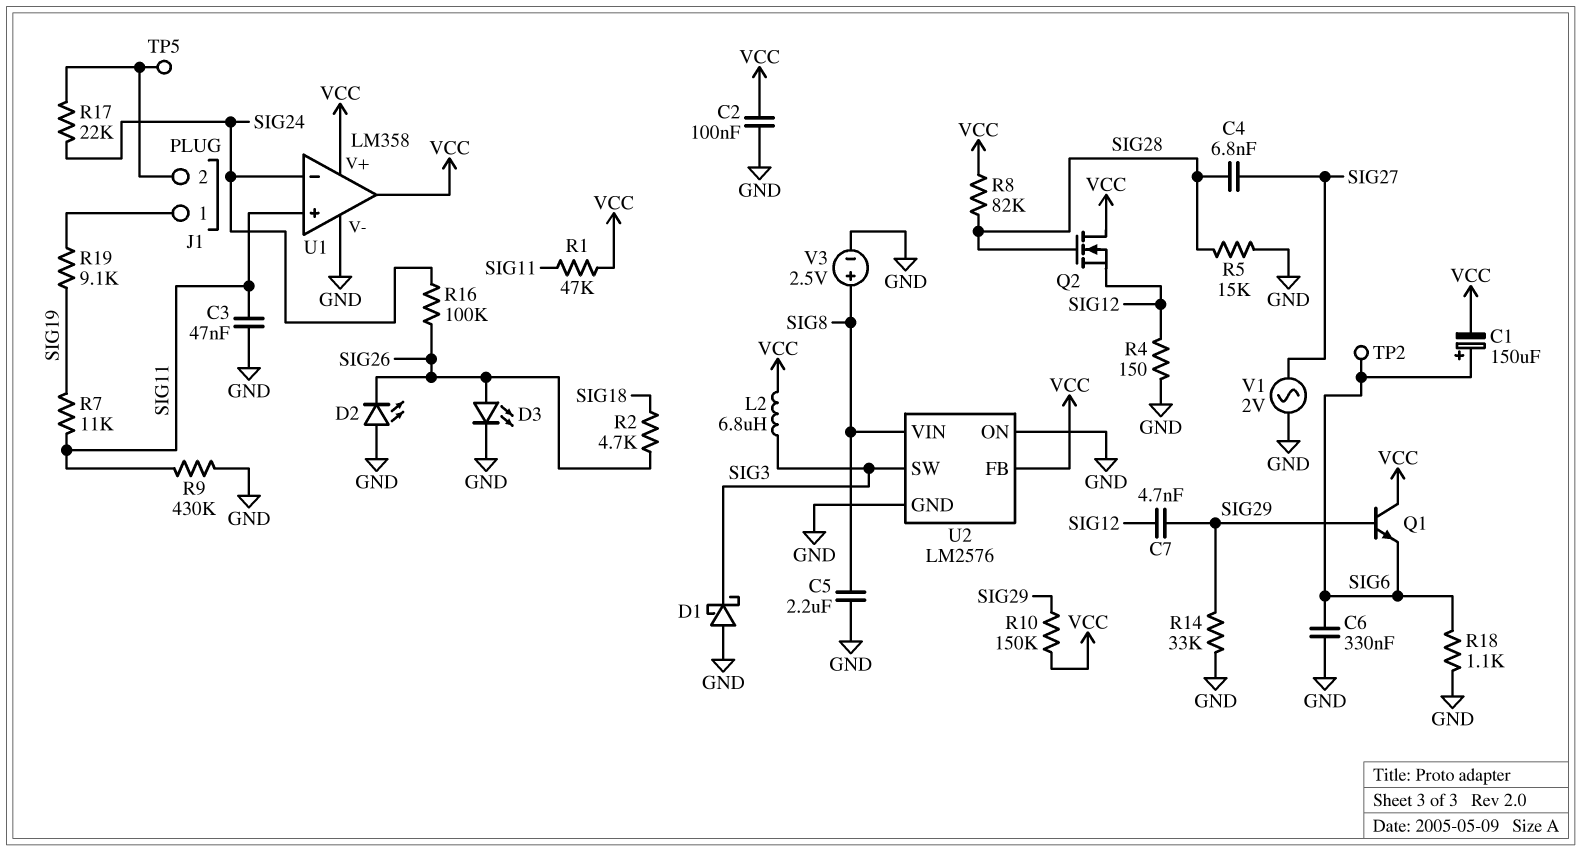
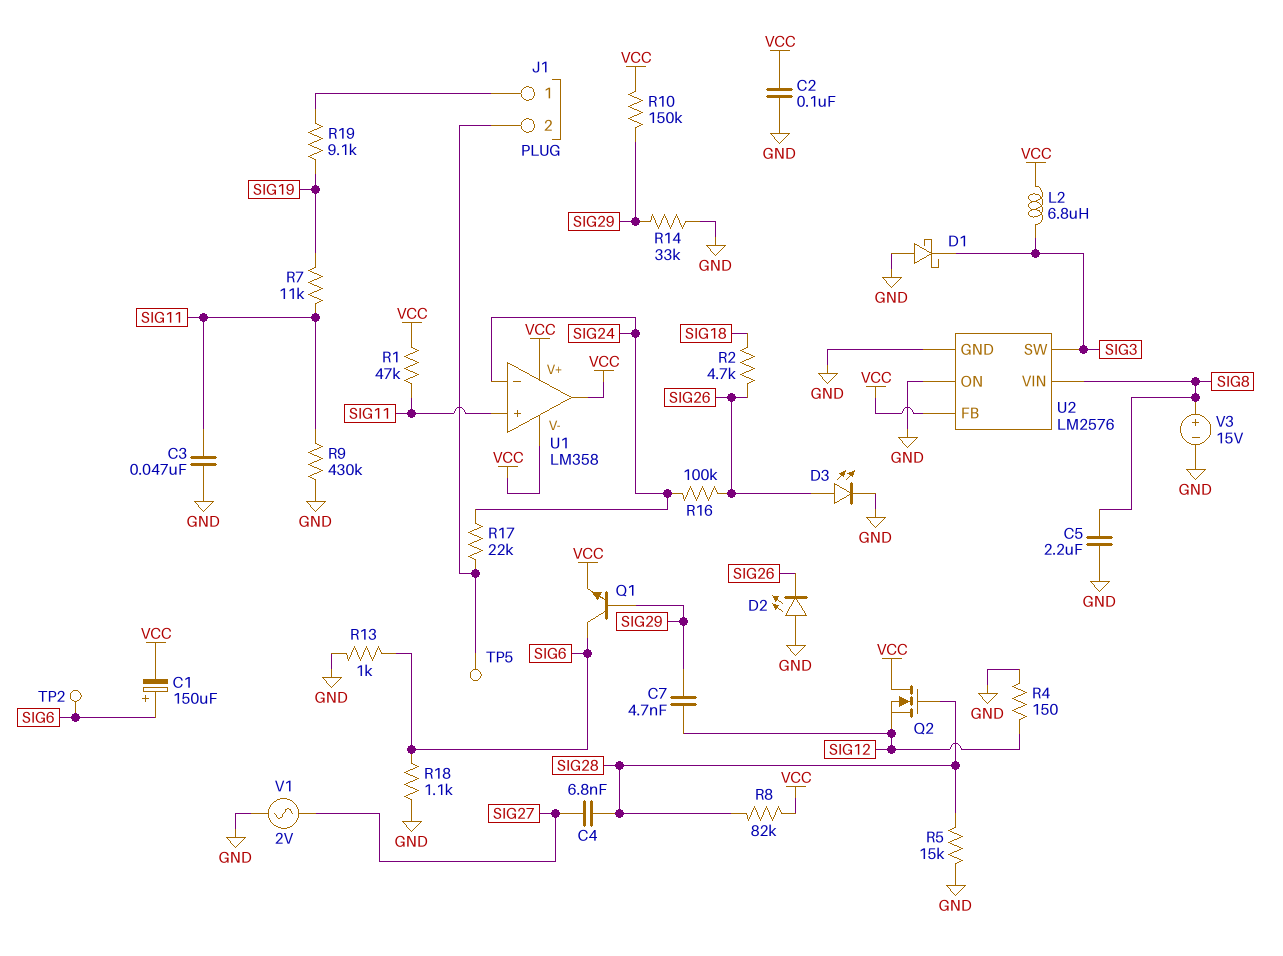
C6: 330nF (GND, SIG6) -> none
Q1: NPN (B SIG29, C VCC, E SIG6) -> NPN (B SIG29, C SIG6, E VCC)
R13: none -> 1k (GND, SIG6)
U1 pin V-: GND -> VCC
V3: 2.5V (plus SIG8, minus GND) -> 15V (plus SIG8, minus GND)

